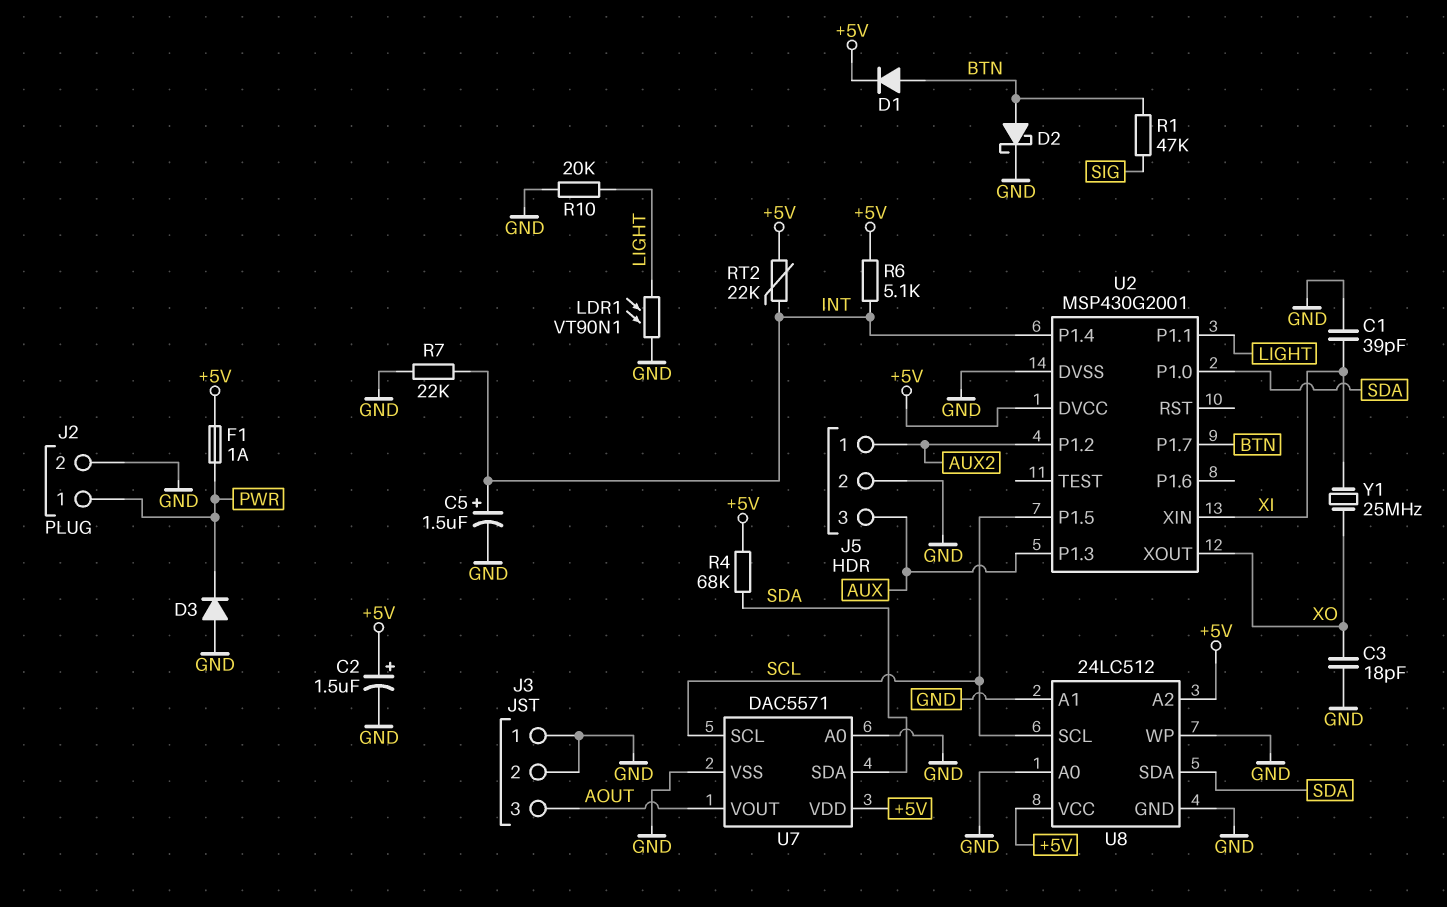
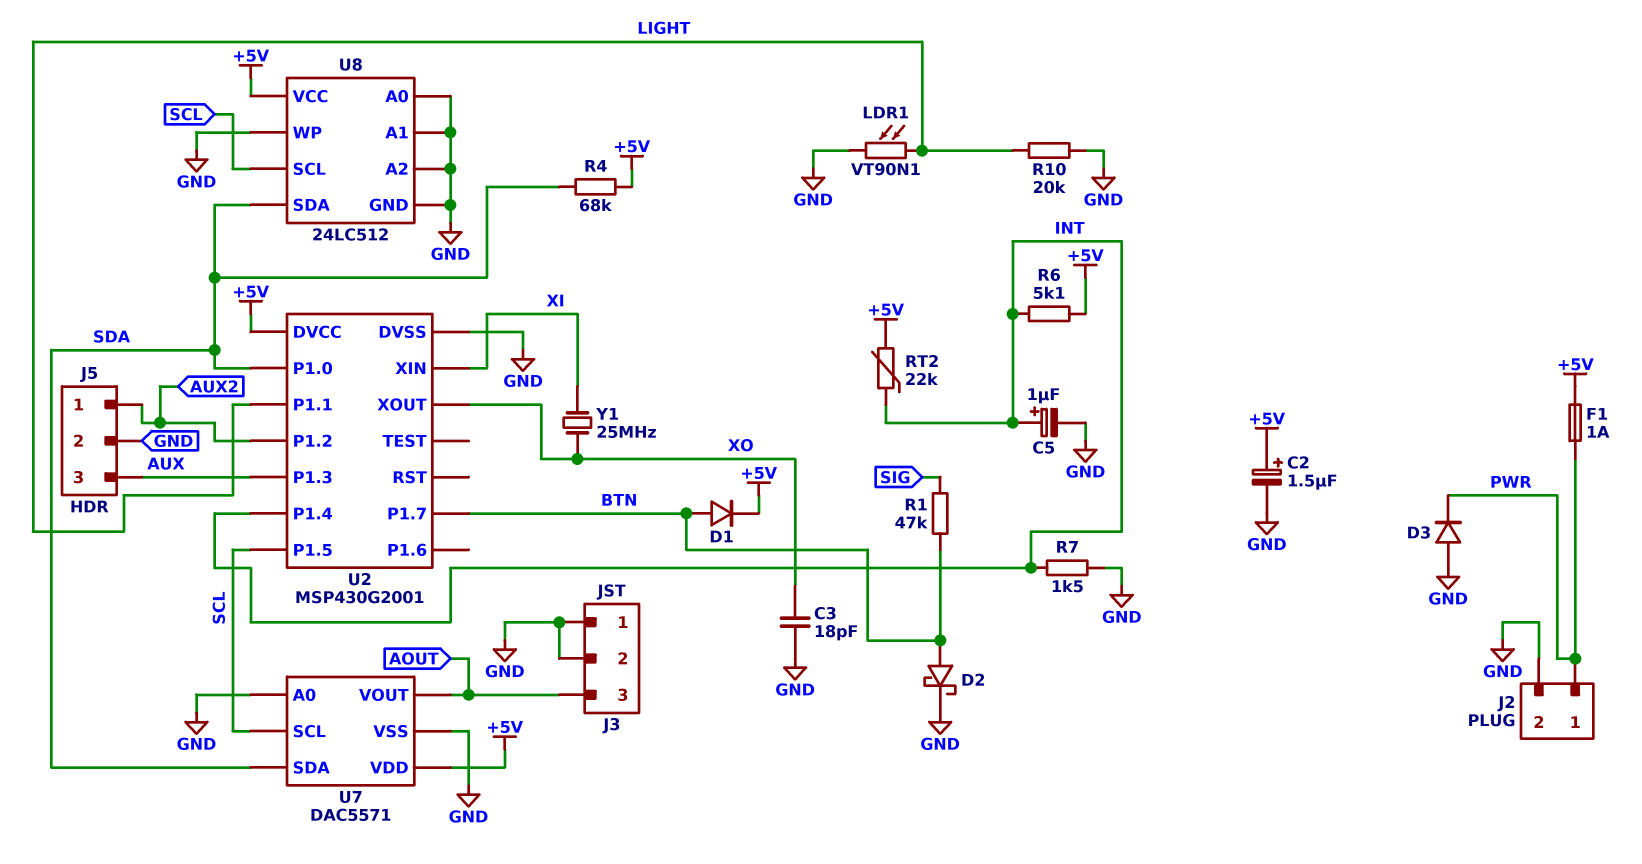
C1: 39pF (GND, XI) -> none
C5: 1.5uF (plus INT, minus GND) -> 1uF (plus INT, minus GND)
R7: 22k (GND, INT) -> 1.5k (GND, INT)
U8 pin A2: +5V -> GND

